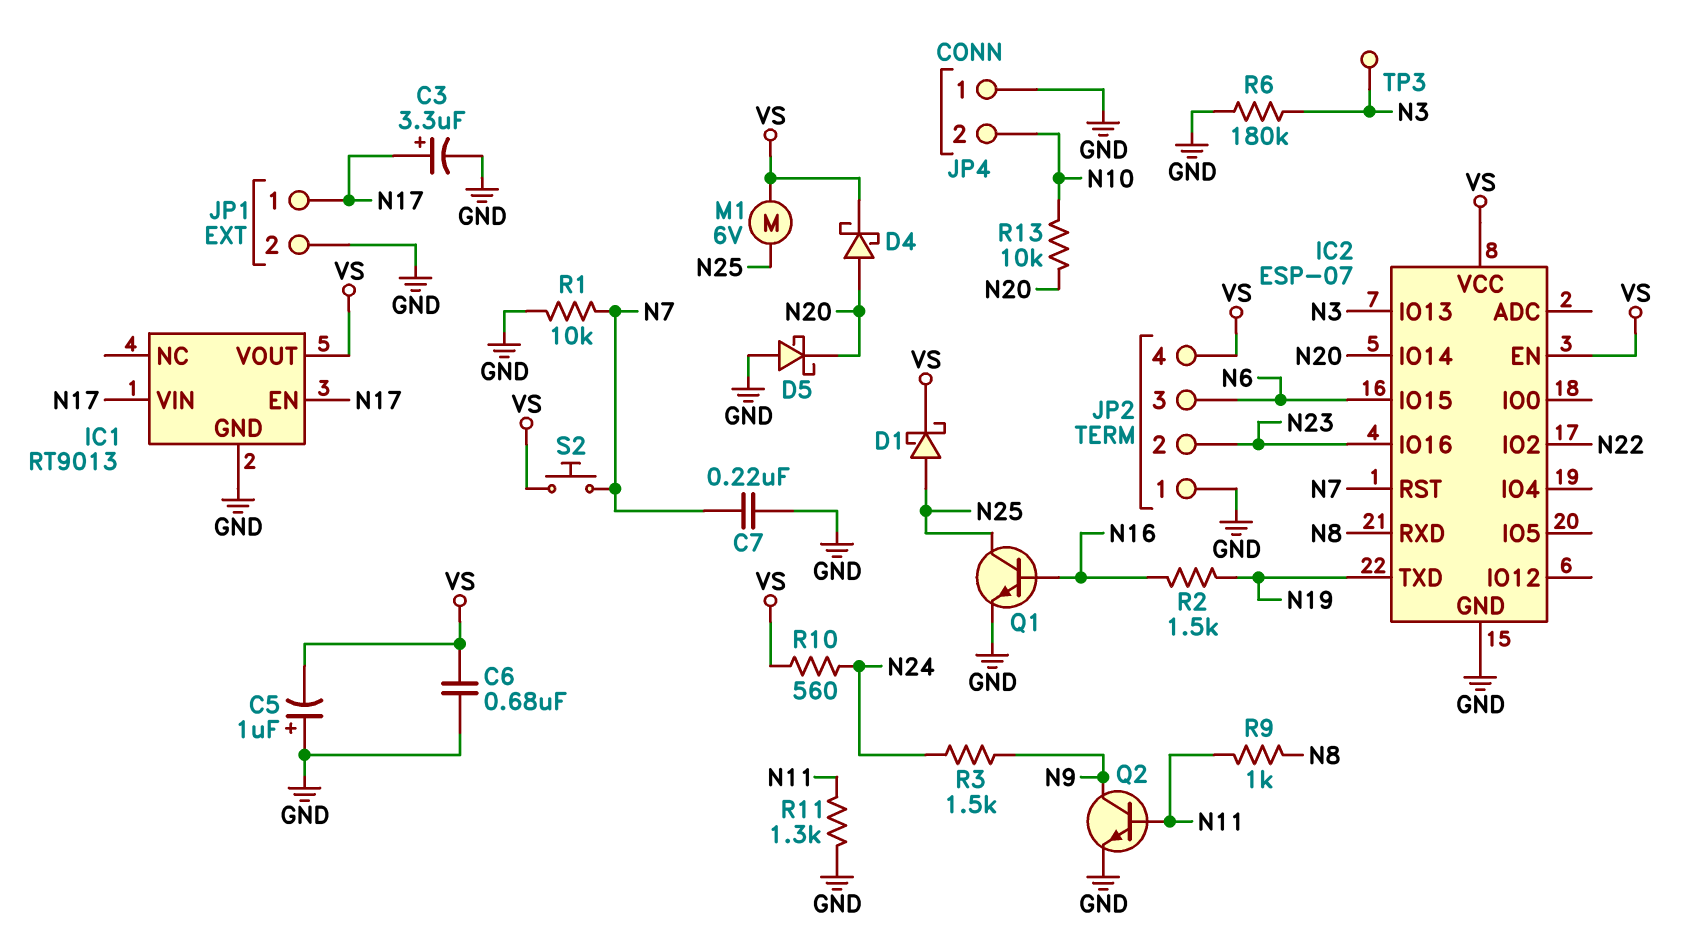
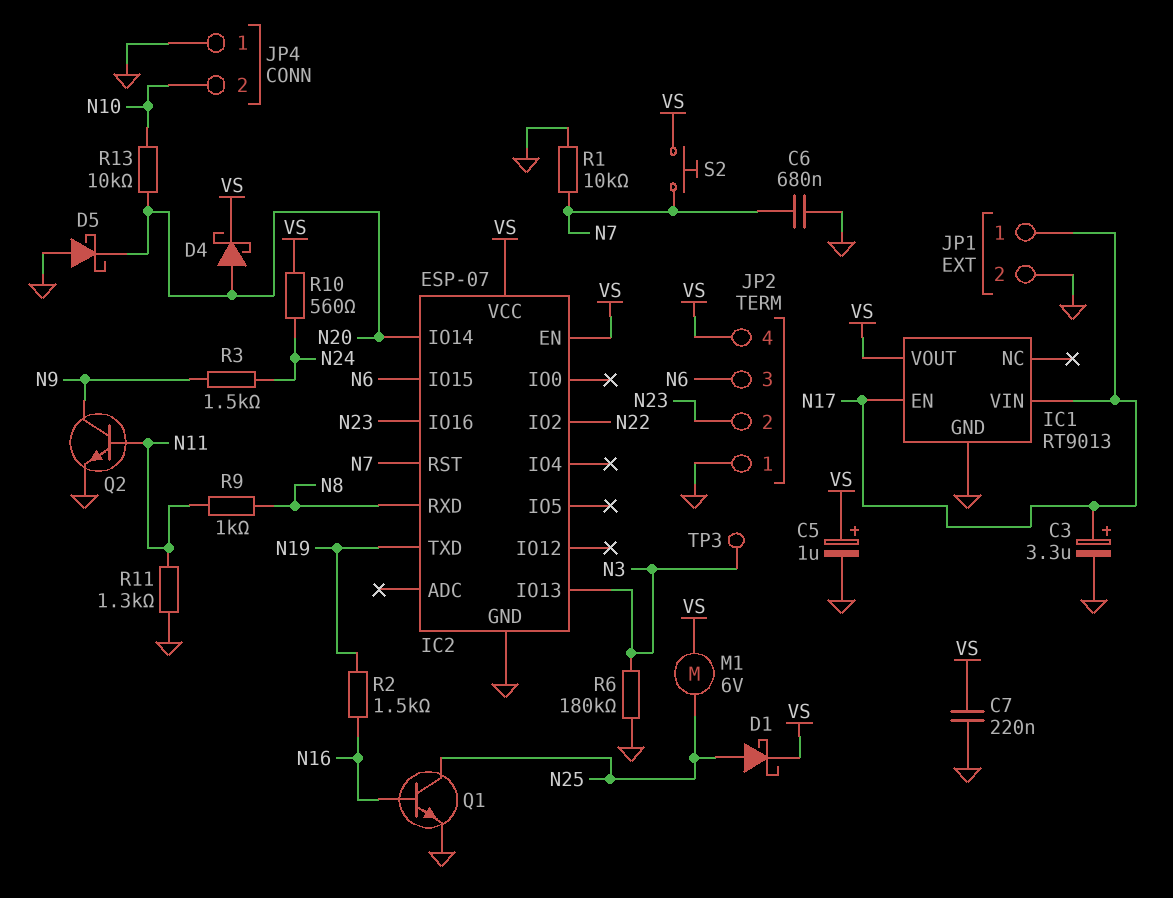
C5: 1uF (plus GND, minus VS) -> 1uF (plus VS, minus GND)
C6: 680nF (GND, VS) -> 680nF (GND, N7)
C7: 220nF (GND, N7) -> 220nF (GND, VS)

